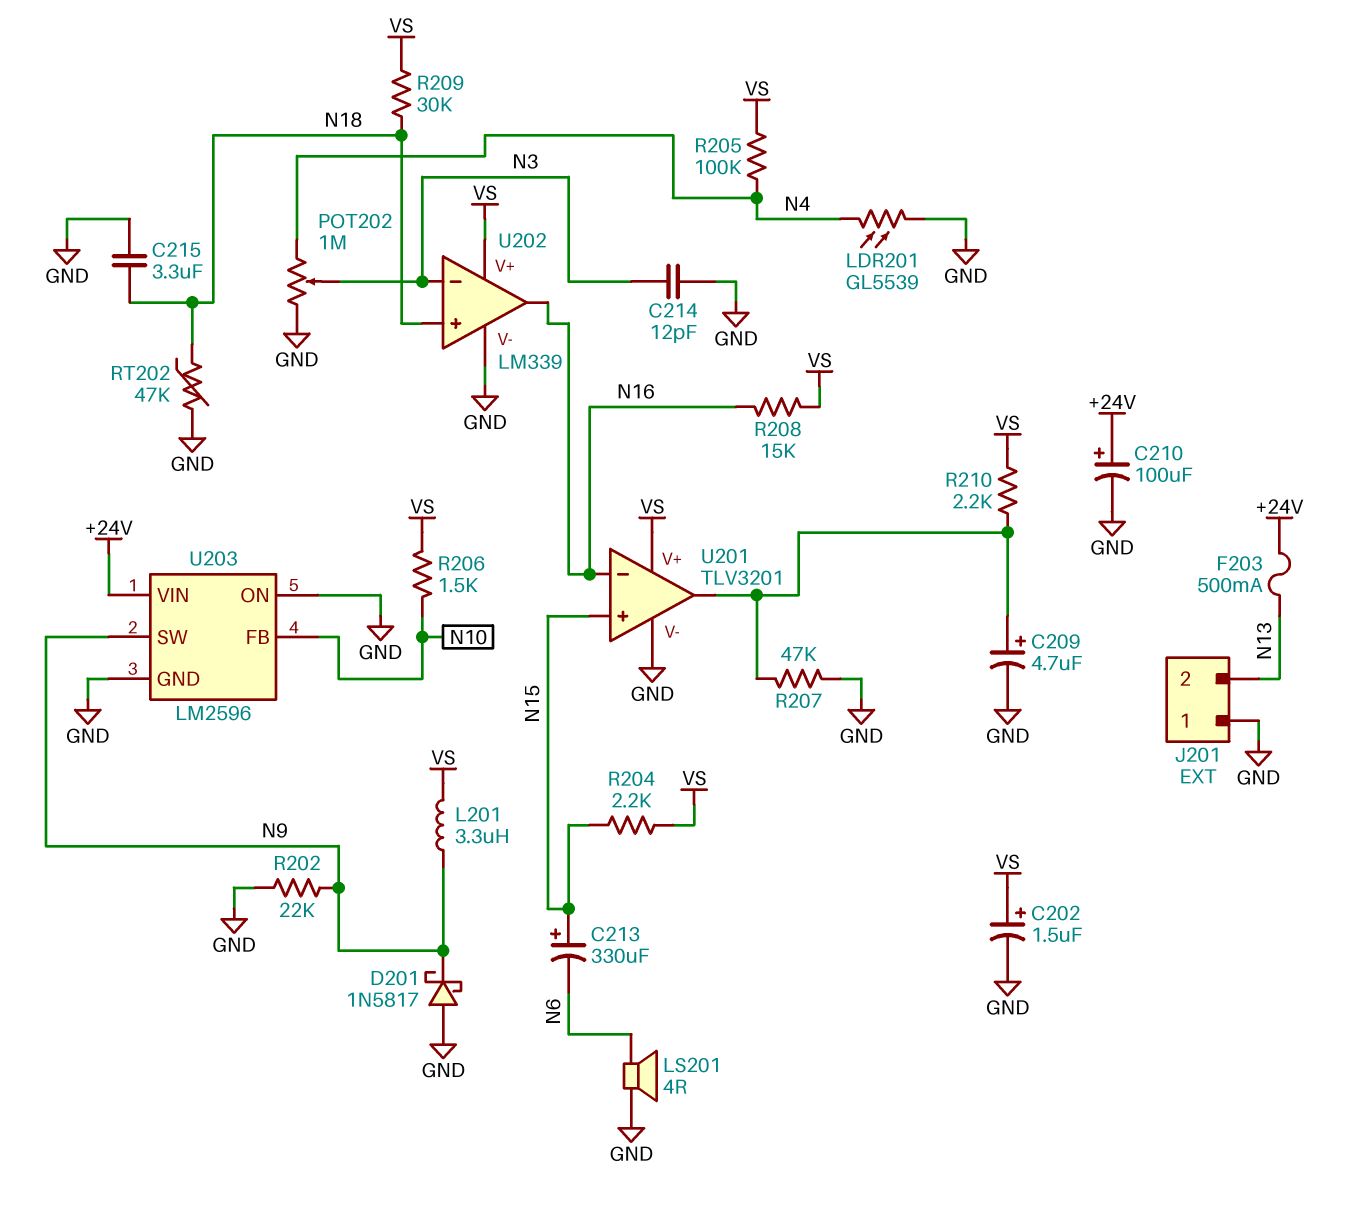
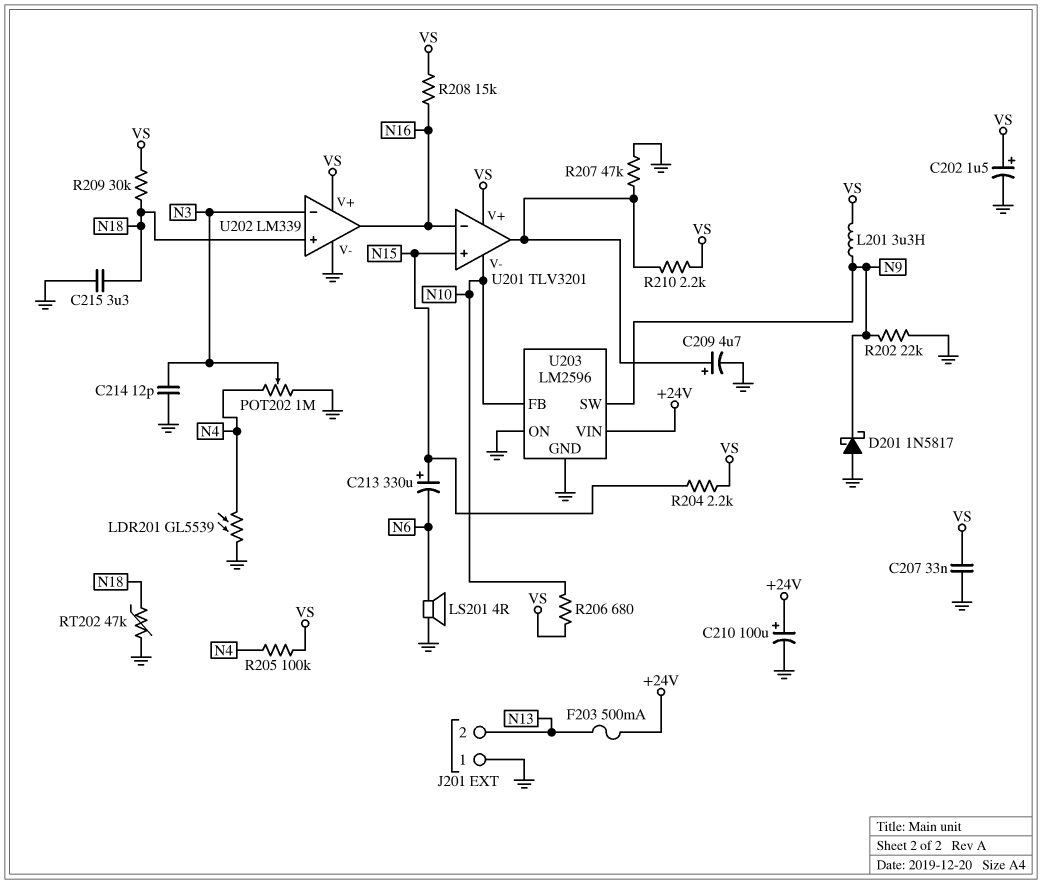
C207: none -> 33nF (GND, VS)
R206: 1.5k (N10, VS) -> 680 (N10, VS)
U201 pin V-: GND -> N10

